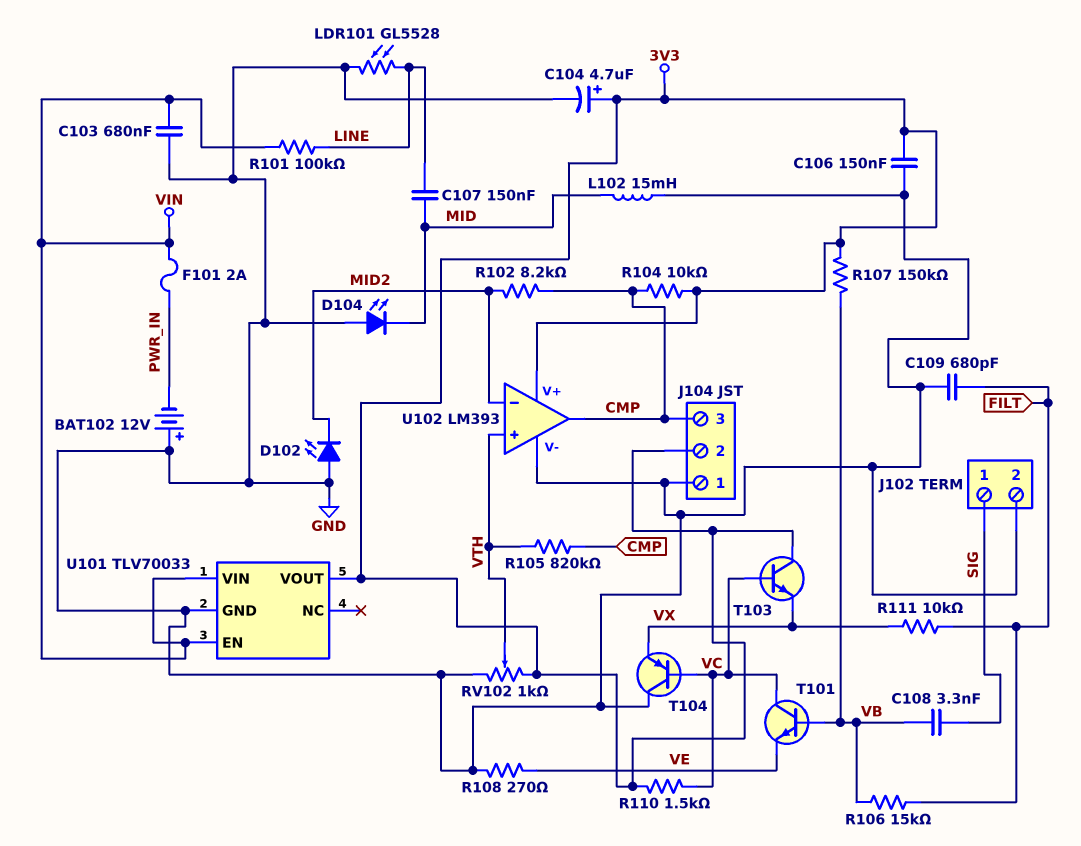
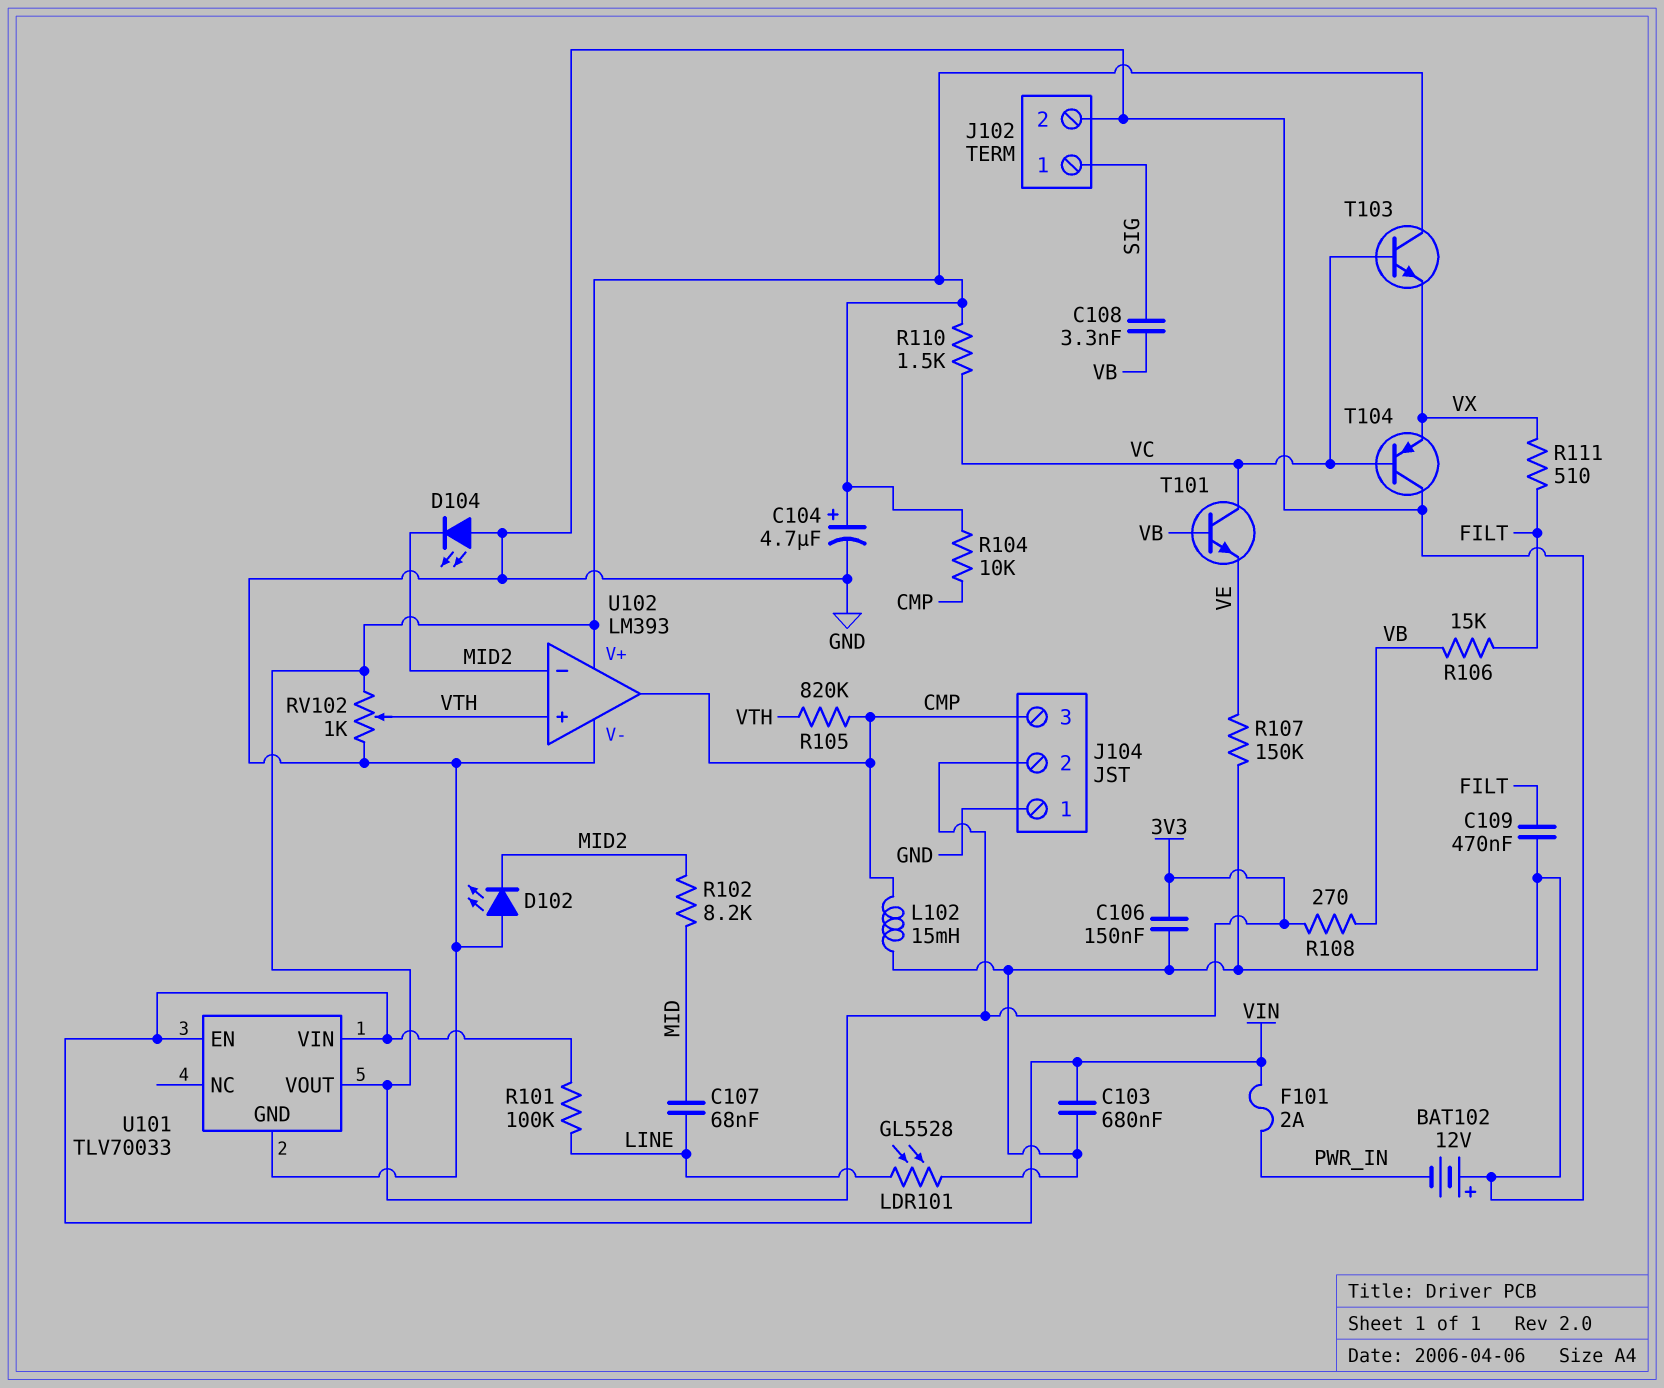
C107: 150nF (LINE, MID) -> 68nF (LINE, MID)
C109: 680pF (FILT, GND) -> 470nF (FILT, GND)
D104: LED (A GND, K MID) -> LED (A GND, K MID2)
L102: 15mH (GND, MID) -> 15mH (CMP, GND)
R102: 8.2k (CMP, MID2) -> 8.2k (MID, MID2)
R107: 150k (3V3, VB) -> 150k (GND, VE)
R108: 270 (GND, VE) -> 270 (3V3, VB)
R111: 10k (FILT, VX) -> 510 (FILT, VX)

